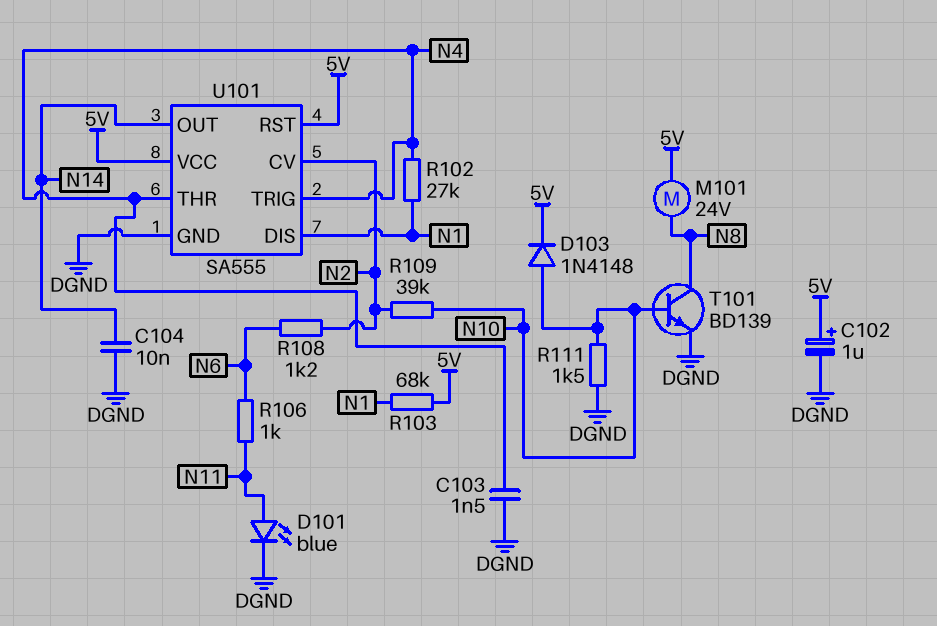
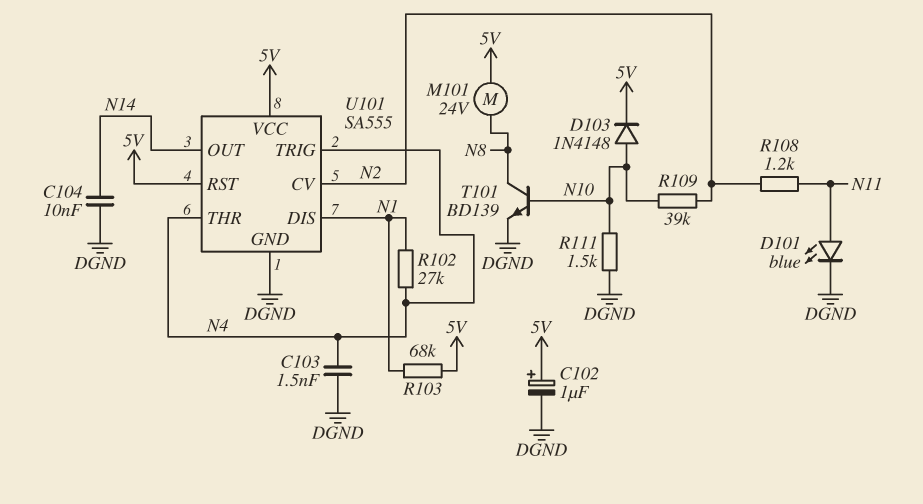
R106: 1k (N6, N11) -> none
R108: 1.2k (N2, N6) -> 1.2k (N2, N11)

